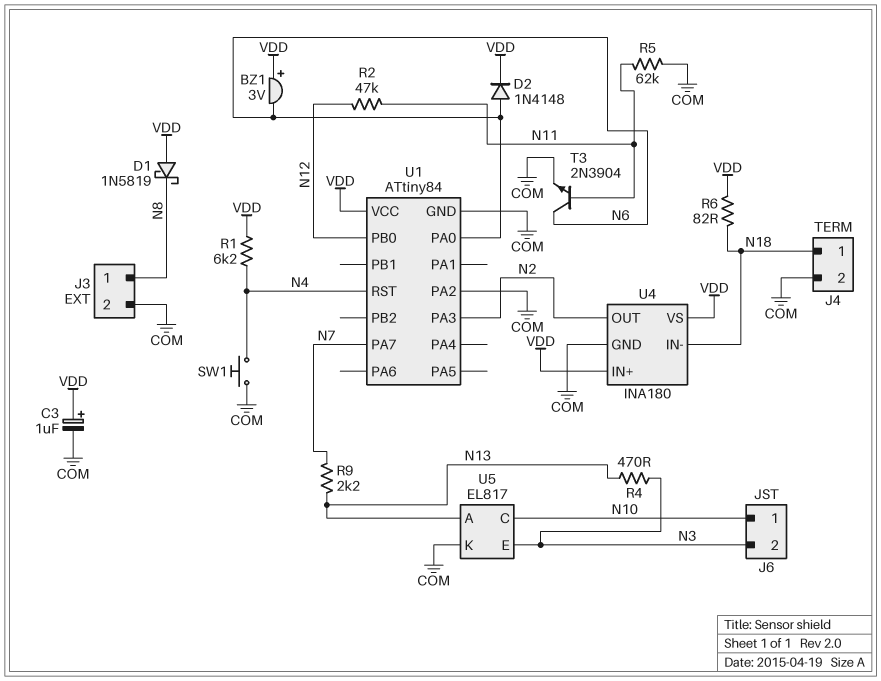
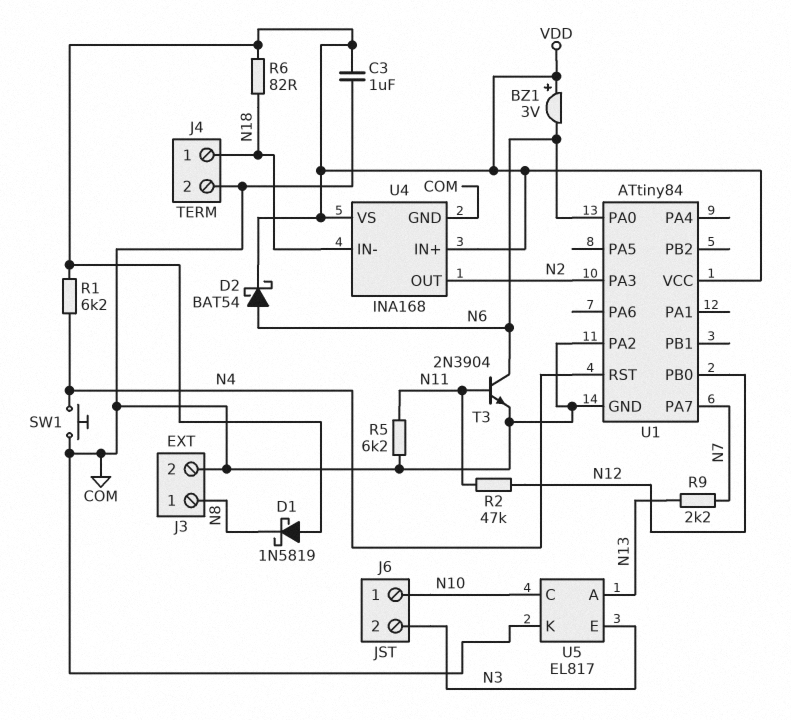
C3: 1uF (plus VDD, minus COM) -> 1uF (COM, VDD)
D2: diode 1N4148 (A N6, K VDD) -> schottky BAT54 (A N6, K VDD)
R4: 470 (N3, N13) -> none
R5: 62k (COM, N11) -> 6.2k (COM, N11)
U4: INA180 -> INA168

